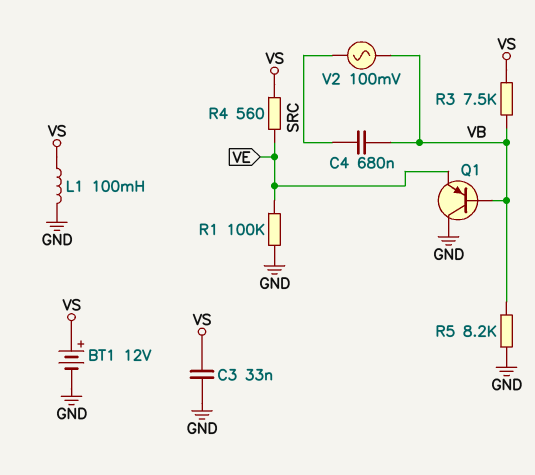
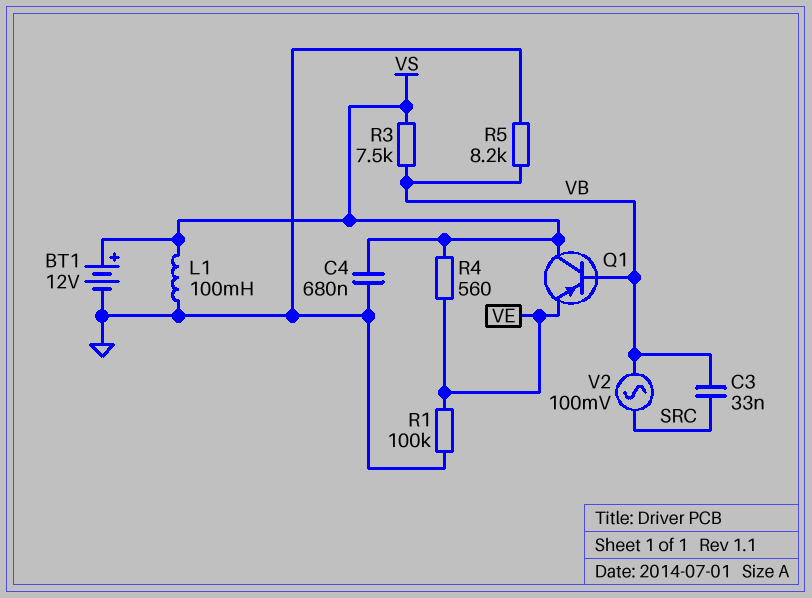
C3: 33nF (GND, VS) -> 33nF (SRC, VB)
C4: 680nF (SRC, VB) -> 680nF (GND, VS)
Q1: PNP (B VB, C GND, E VE) -> PNP (B VB, C VS, E VE)

